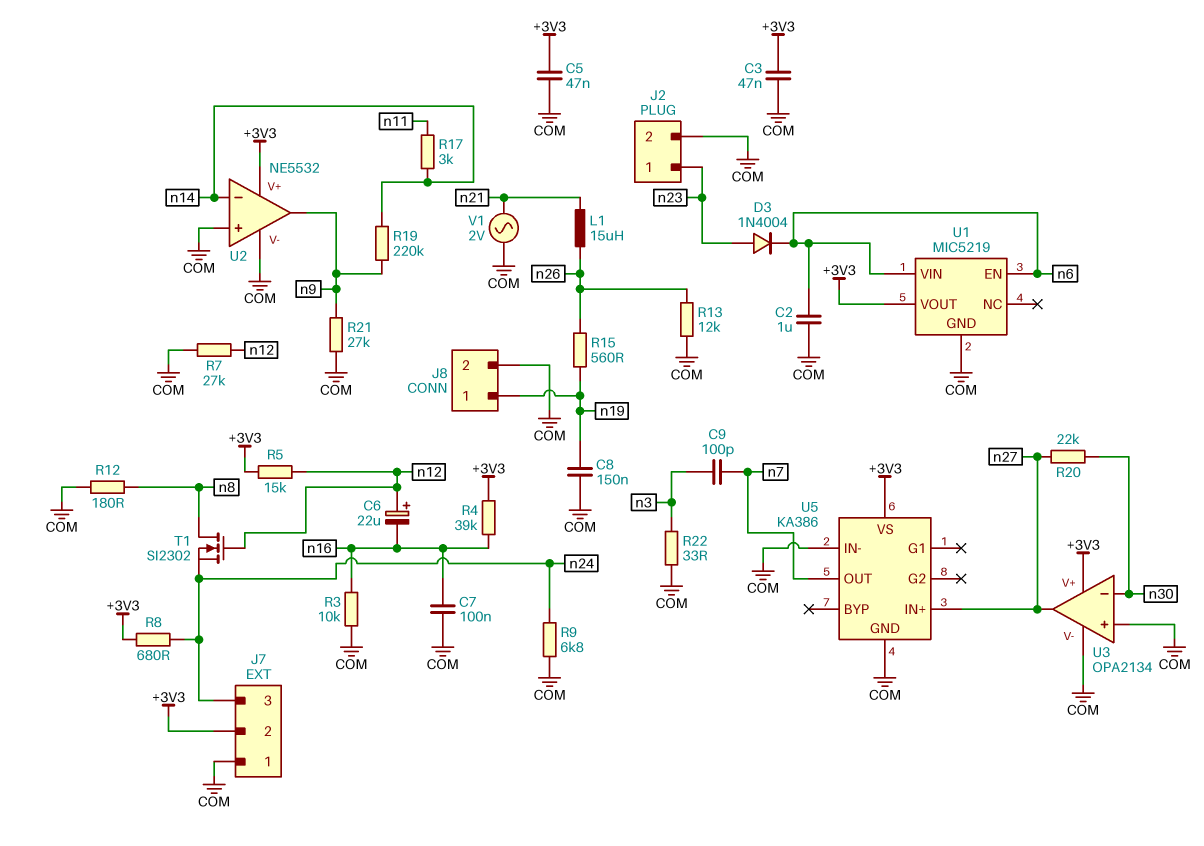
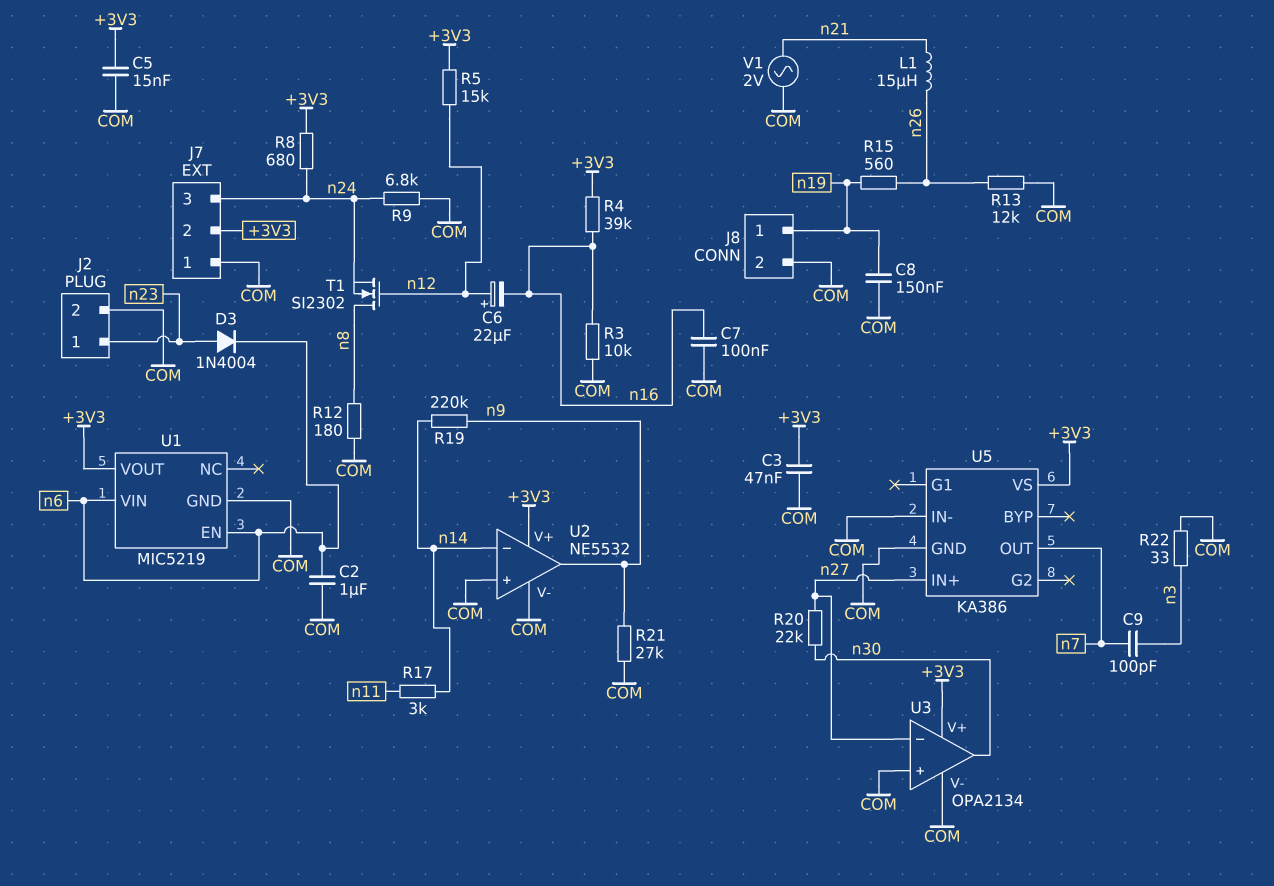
C5: 47nF (+3V3, COM) -> 15nF (+3V3, COM)
R7: 27k (COM, n12) -> none
U3 pin in-: n30 -> n27
U3 pin out: n27 -> n30

